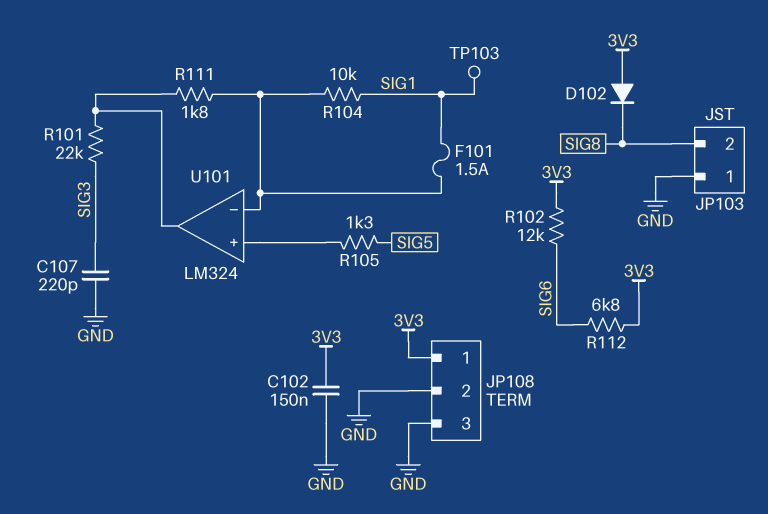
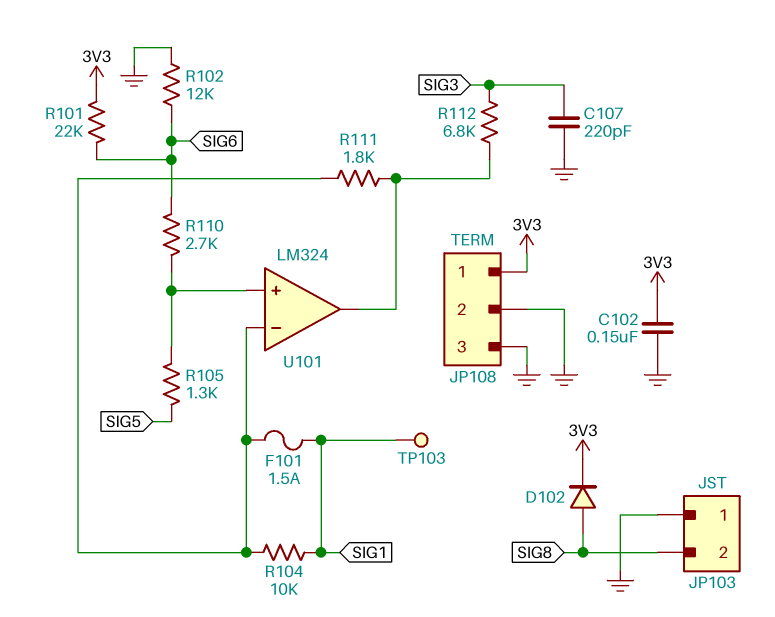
D102: diode (A 3V3, K SIG8) -> diode (A SIG8, K 3V3)
R101: 22k (SIG3, U101/out) -> 22k (3V3, SIG6)
R102: 12k (3V3, SIG6) -> 12k (GND, SIG6)
R110: none -> 2.7k (SIG6, U101/in+)
R112: 6.8k (3V3, SIG6) -> 6.8k (SIG3, U101/out)

